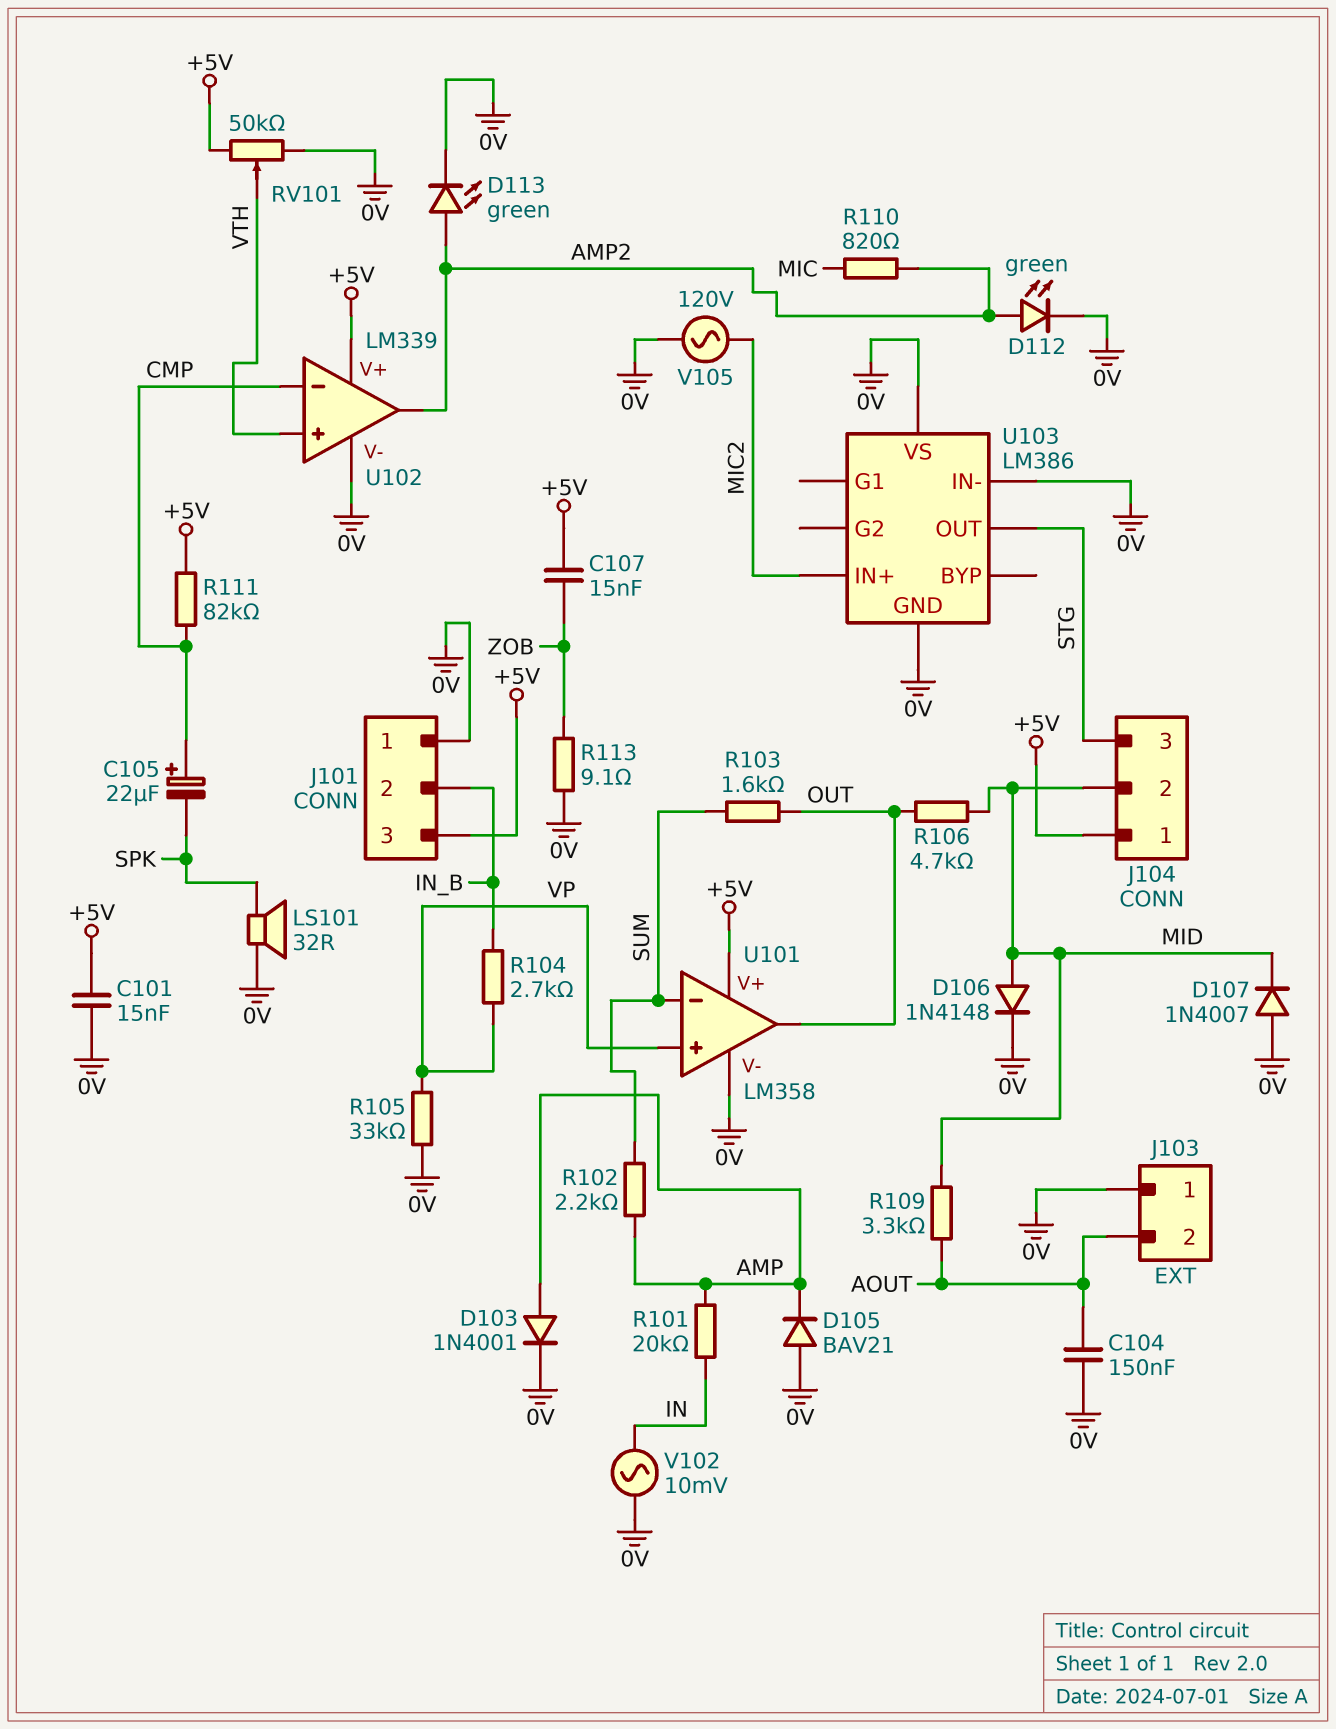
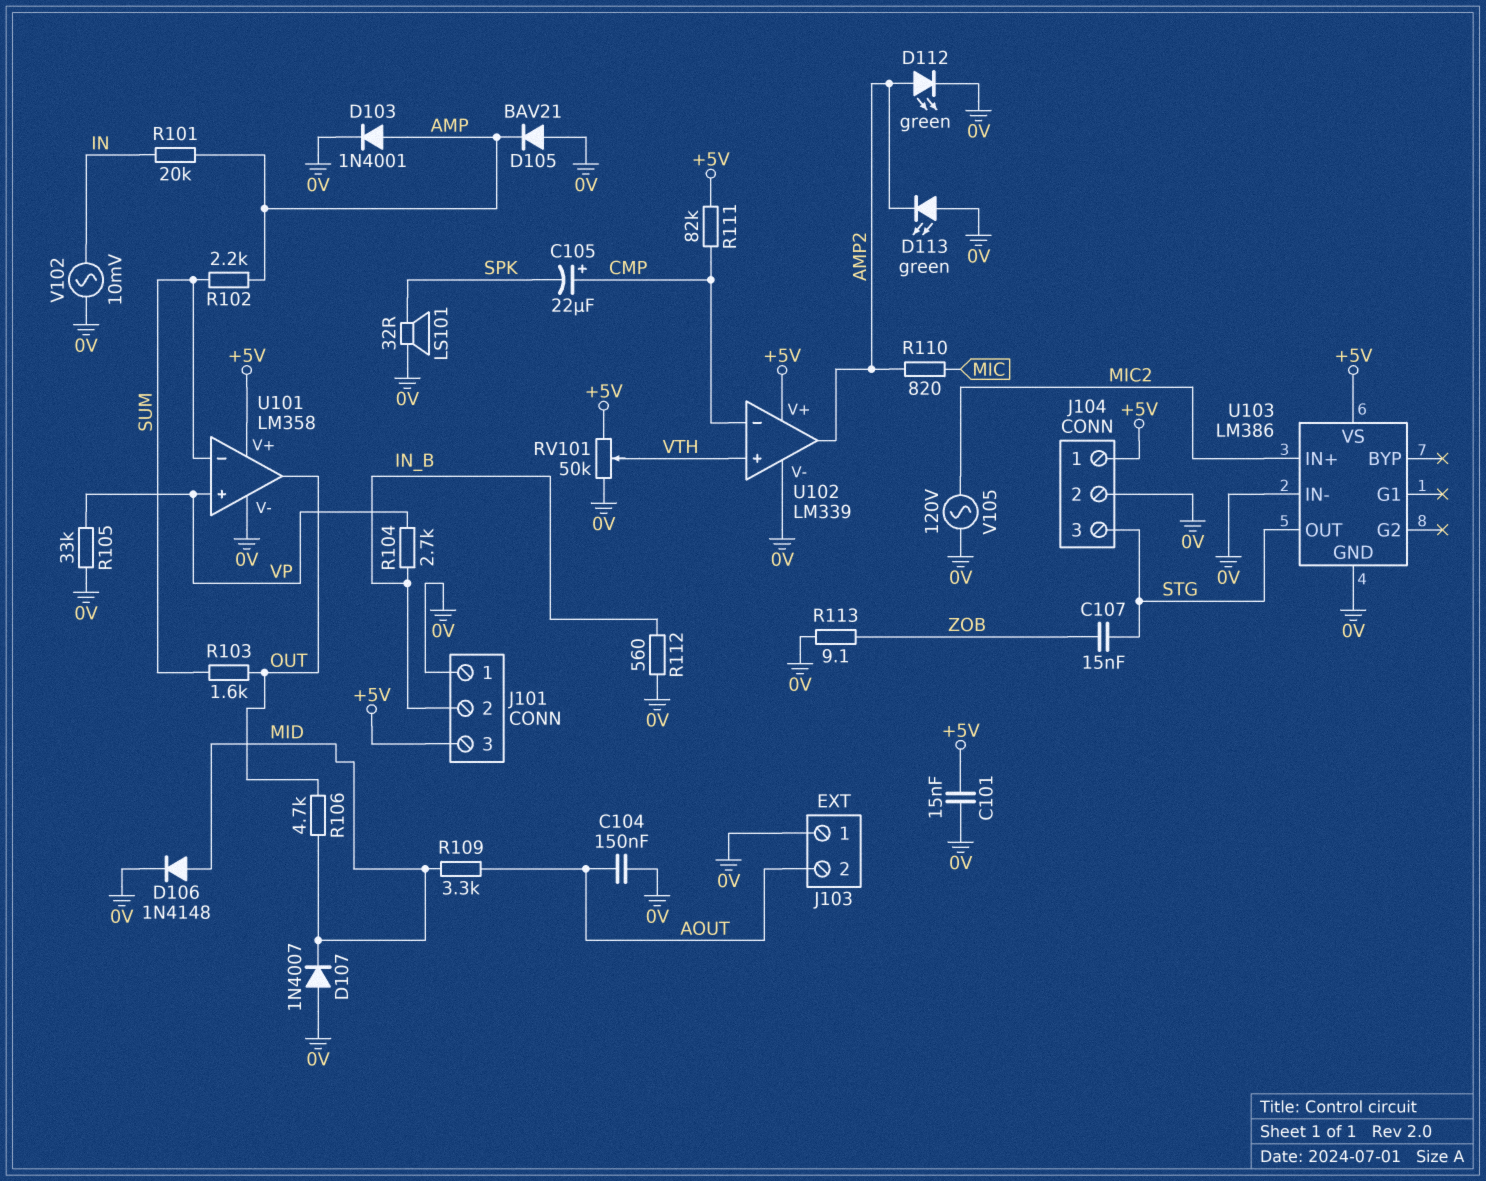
C107: 15nF (+5V, ZOB) -> 15nF (STG, ZOB)
D113: LED green (A AMP2, K 0V) -> LED green (A 0V, K AMP2)
J104 pin 2: MID -> 0V
R112: none -> 560 (0V, IN_B)
U103 pin VS: 0V -> +5V

